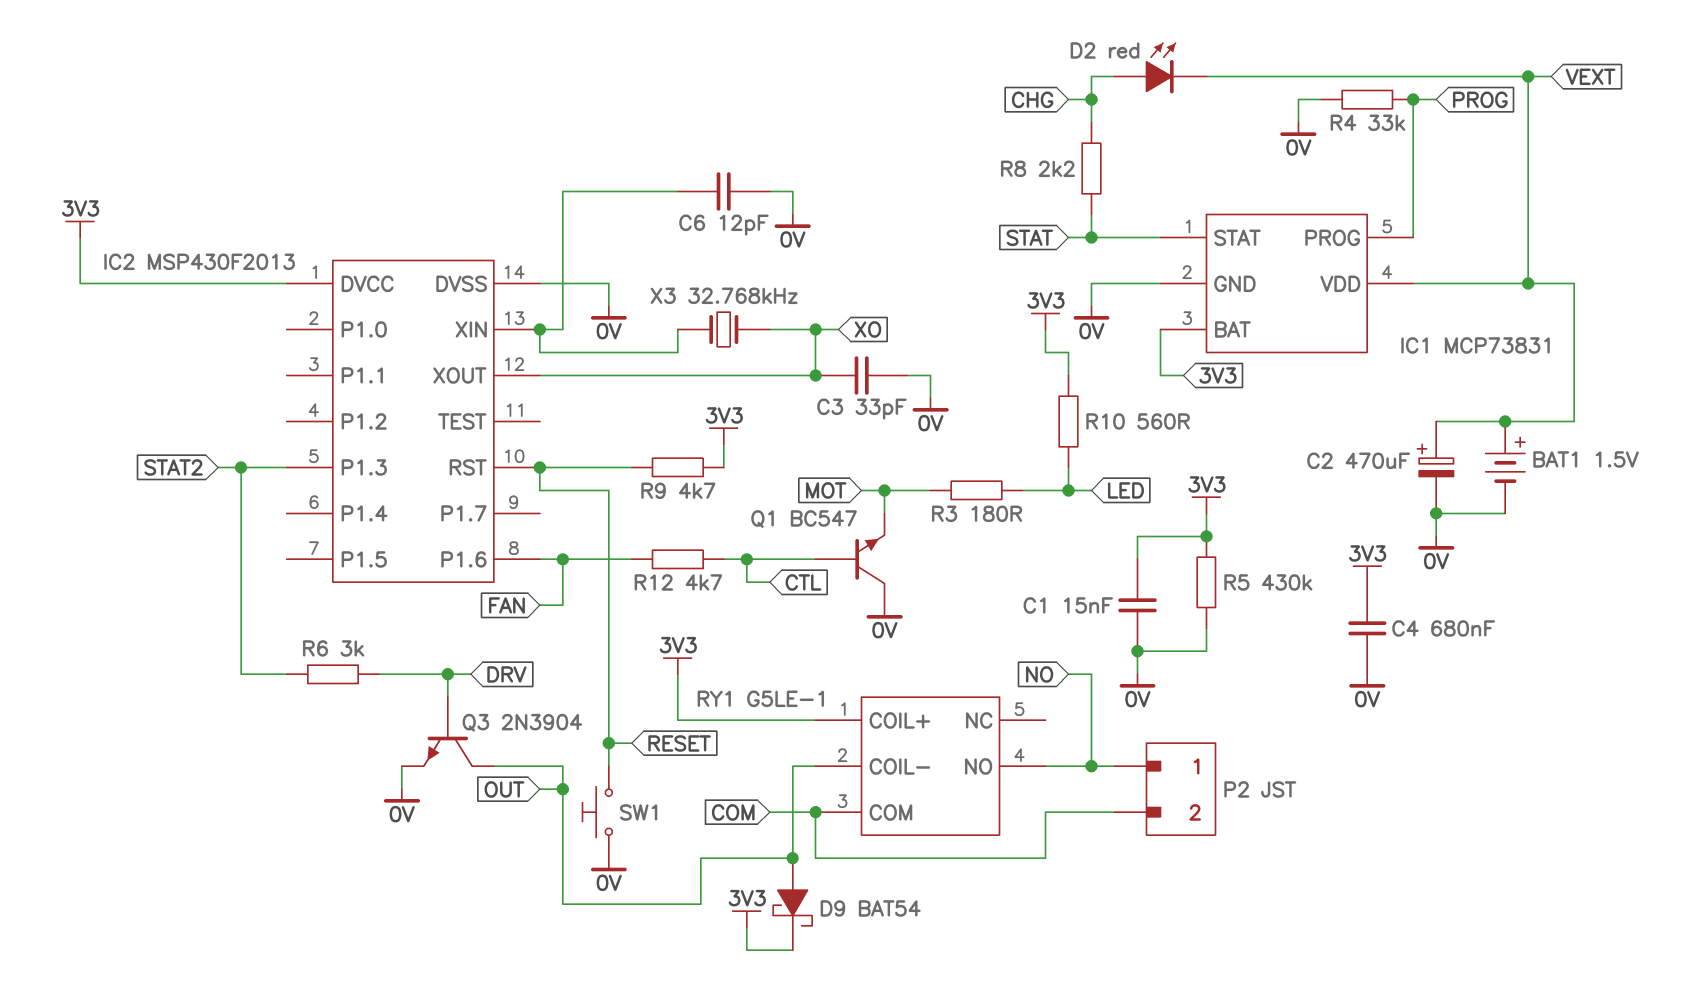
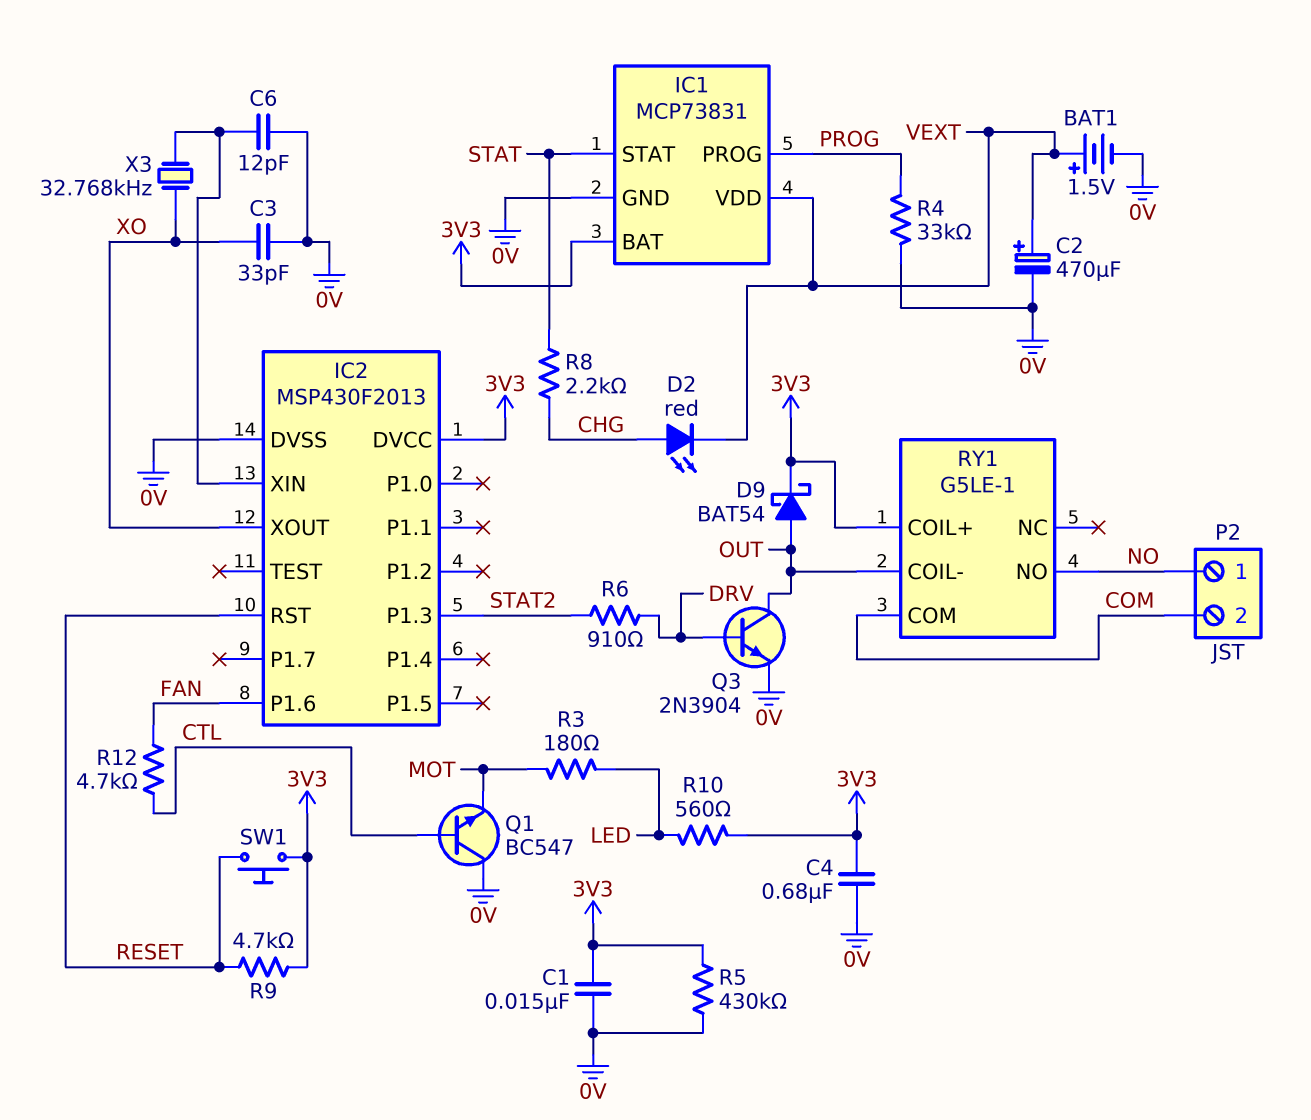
R6: 3k (DRV, STAT2) -> 910 (DRV, STAT2)
SW1: button (0V, RESET) -> button (3V3, RESET)

